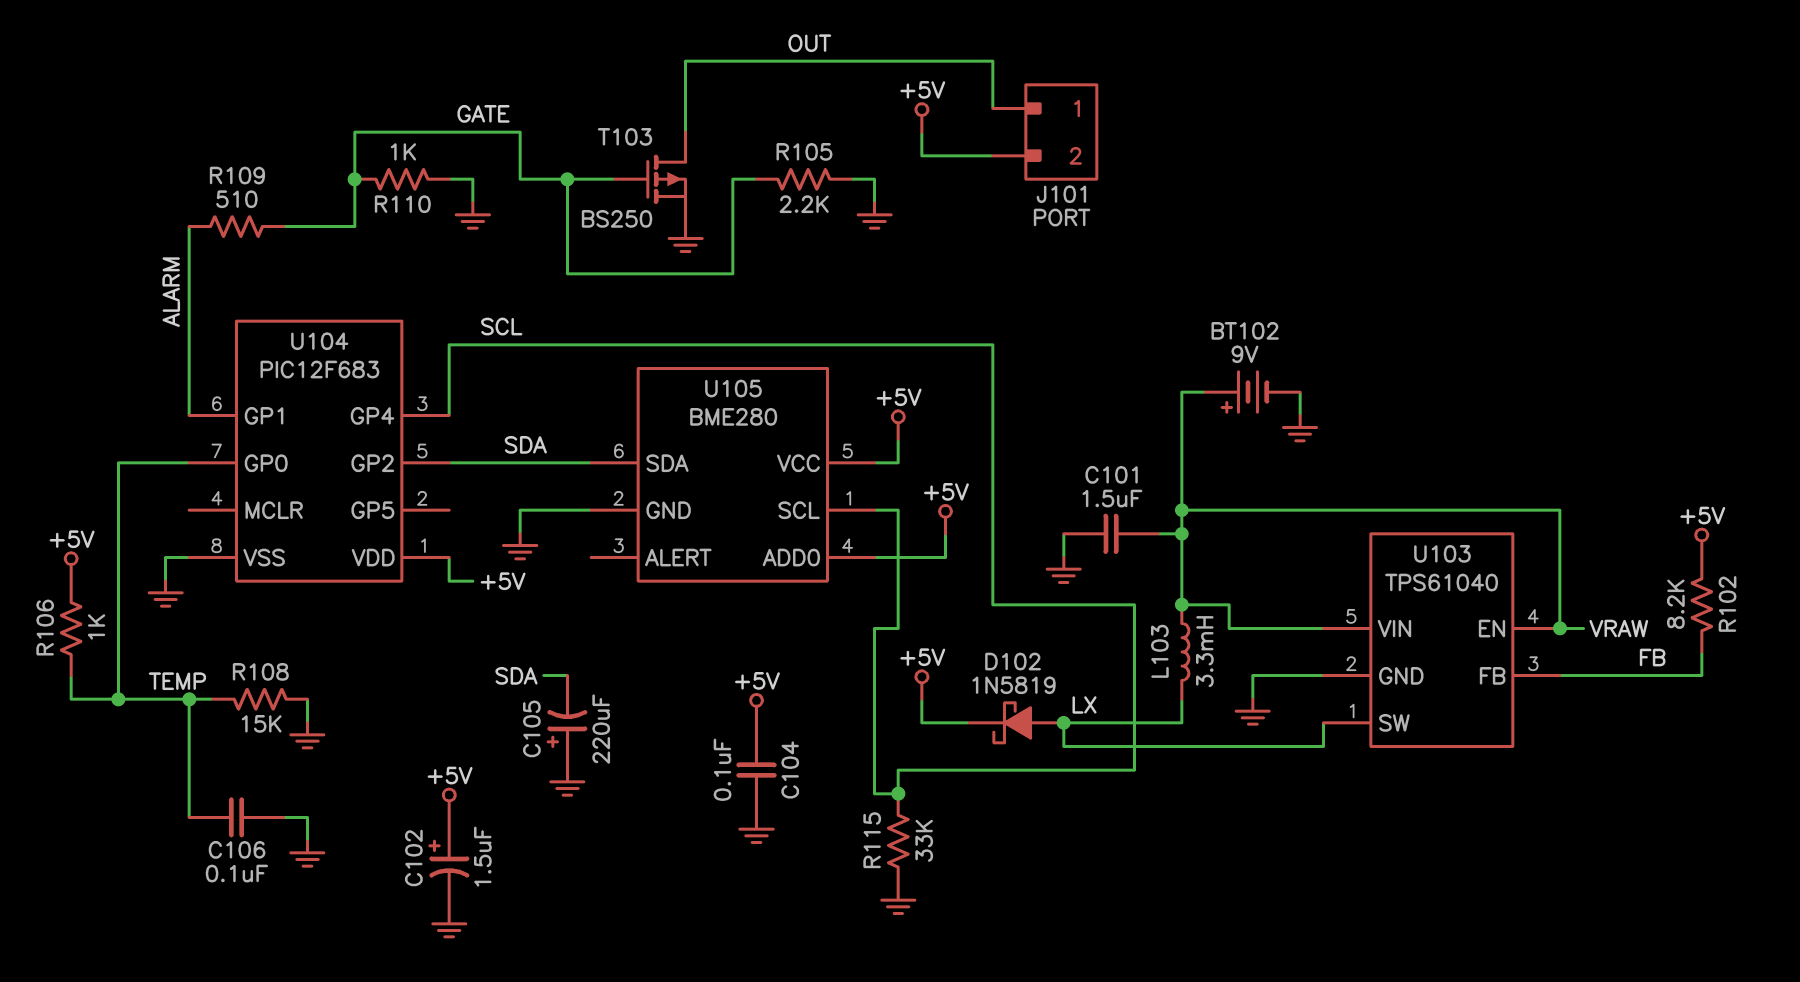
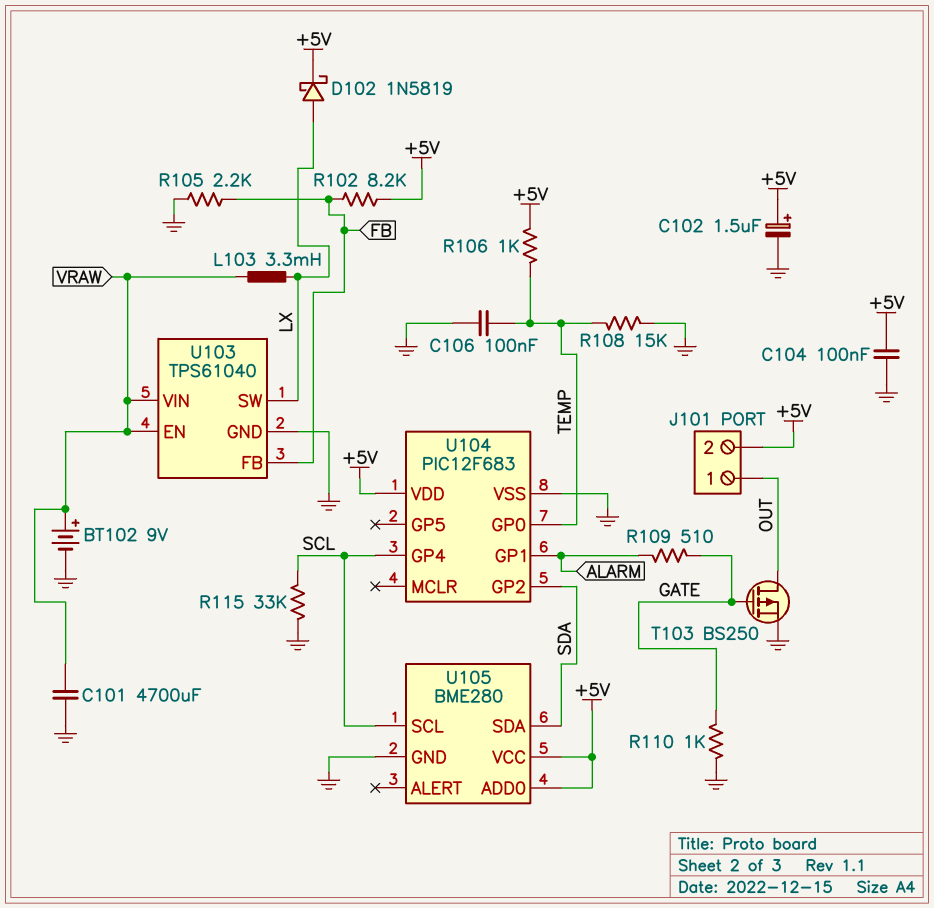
C101: 1.5uF (GND, VRAW) -> 4700uF (GND, VRAW)
C105: 220uF (plus GND, minus SDA) -> none
R105: 2.2k (GATE, GND) -> 2.2k (FB, GND)

